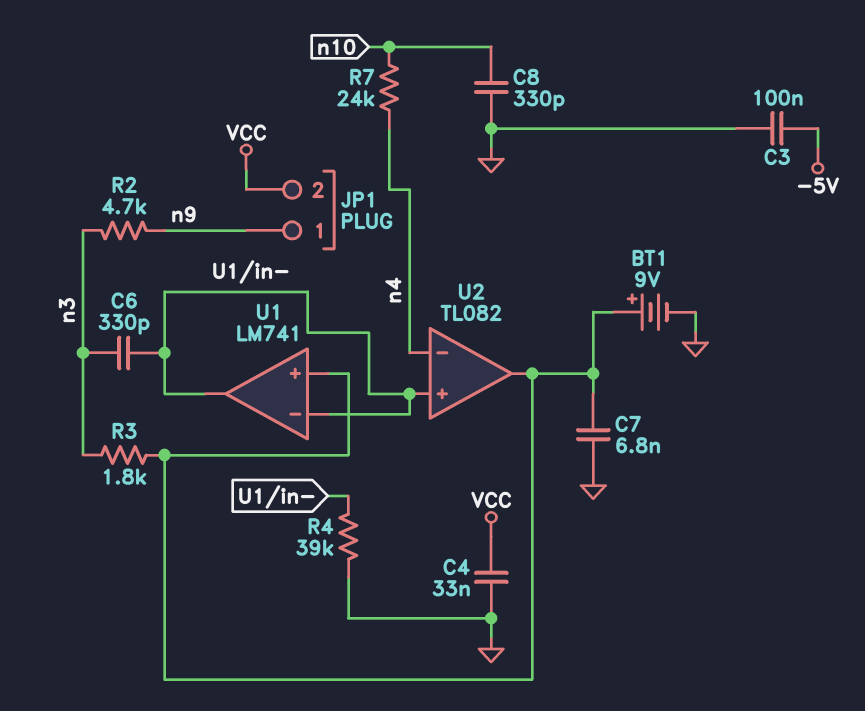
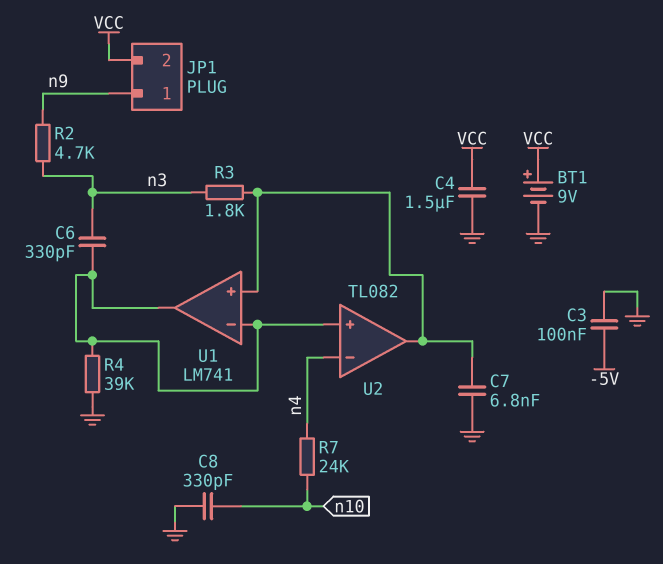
BT1: 9V (plus U1/in+, minus GND) -> 9V (plus VCC, minus GND)
C4: 33nF (GND, VCC) -> 1.5uF (GND, VCC)

